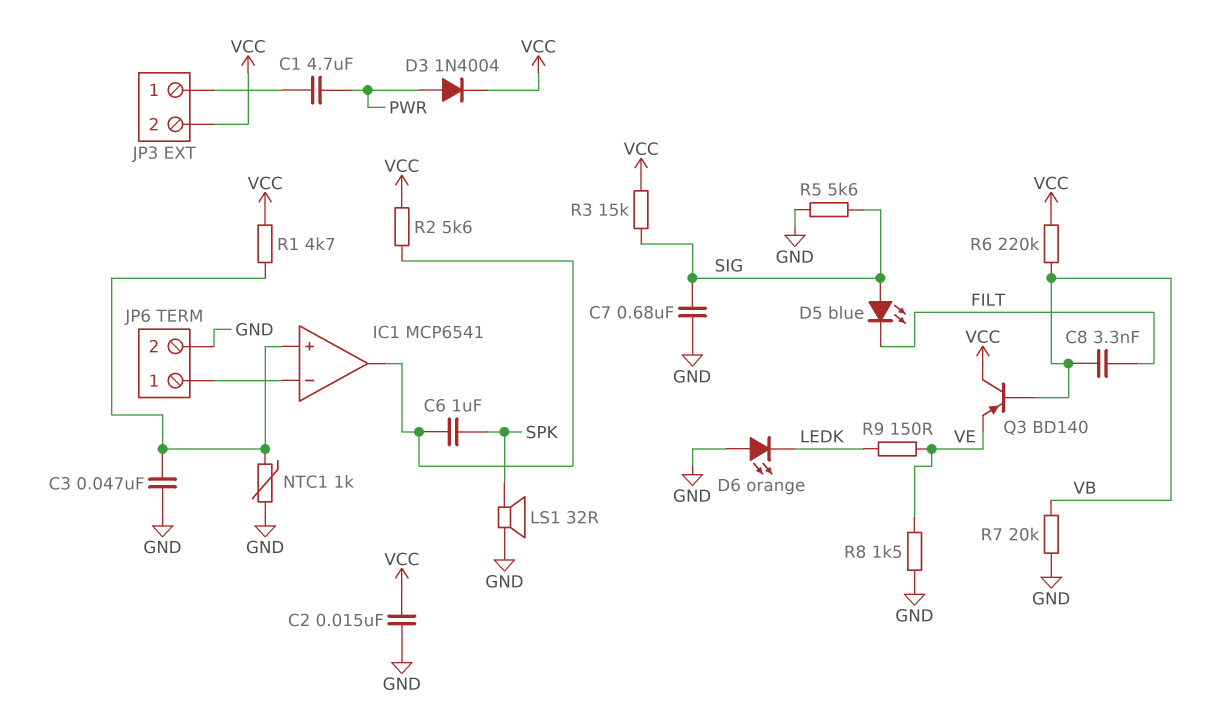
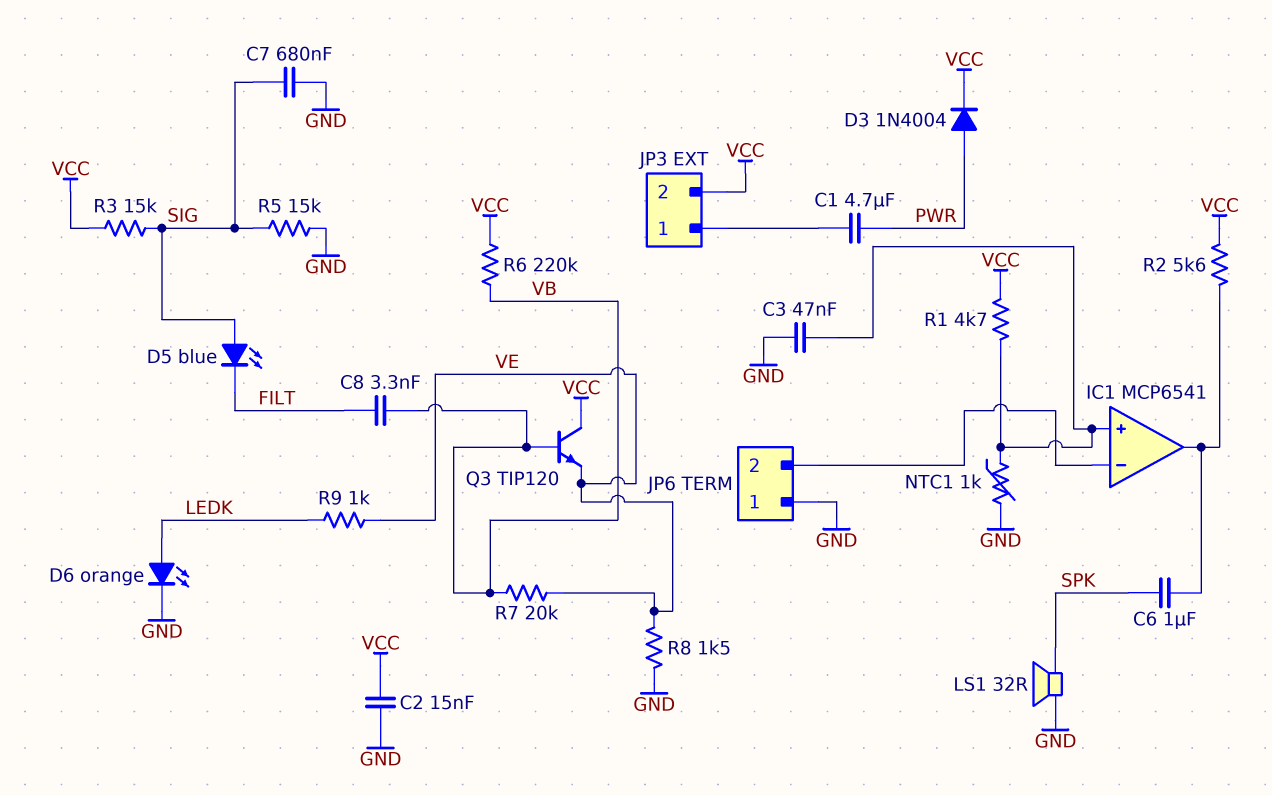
D6: LED orange (A GND, K LEDK) -> LED orange (A LEDK, K GND)
JP6 pin 1: IC1/in- -> GND
JP6 pin 2: GND -> IC1/in-
Q3: PNP BD140 (B VB, C VCC, E VE) -> NPN TIP120 (B VB, C VCC, E VE)
R5: 5.6k (GND, SIG) -> 15k (GND, SIG)
R7: 20k (GND, VB) -> 20k (VB, VE)
R9: 150 (LEDK, VE) -> 1k (LEDK, VE)

